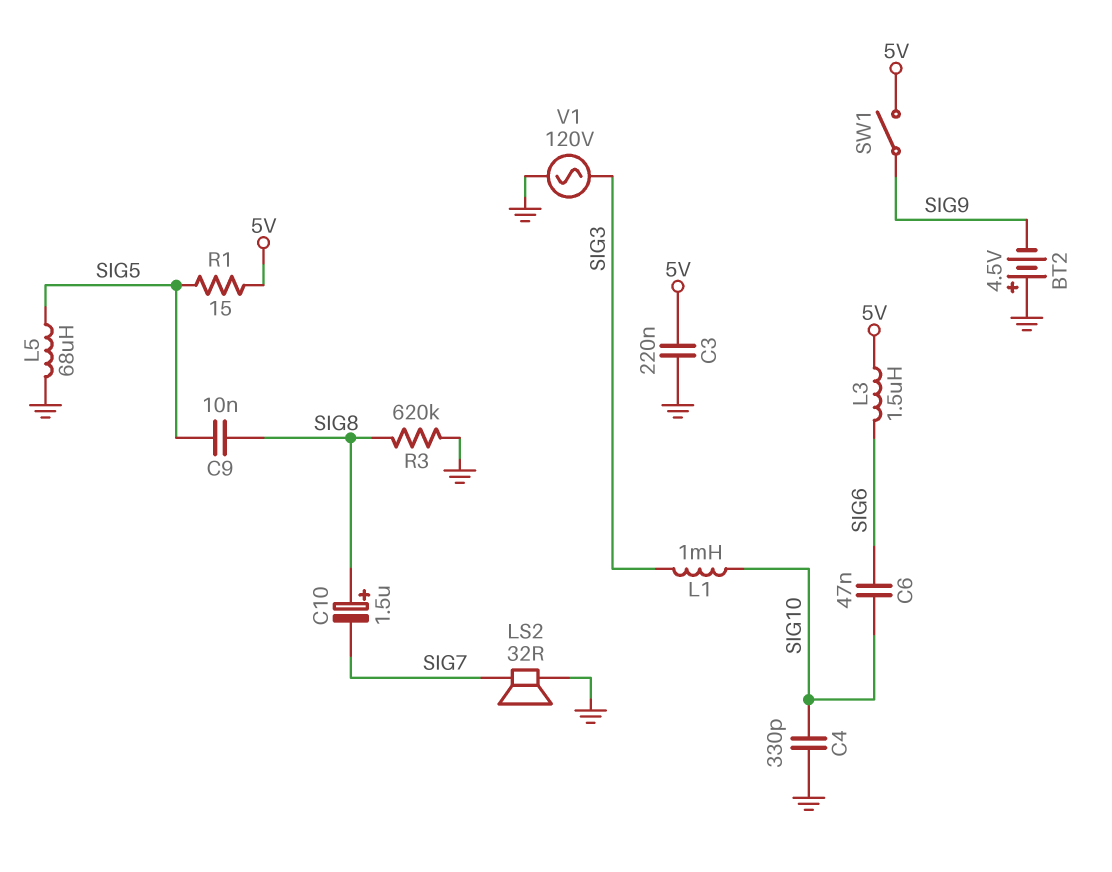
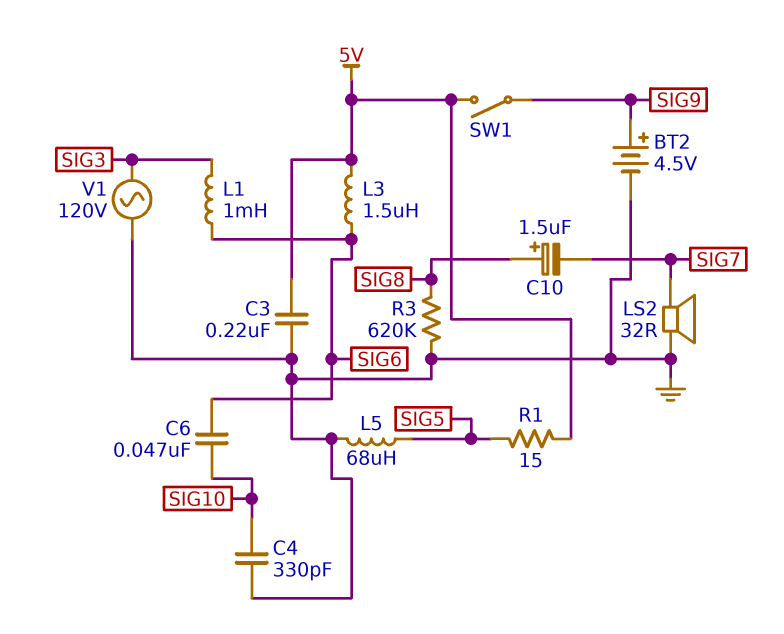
BT2: 4.5V (plus GND, minus SIG9) -> 4.5V (plus SIG9, minus GND)
C9: 10nF (SIG5, SIG8) -> none
L1: 1mH (SIG3, SIG10) -> 1mH (SIG3, SIG6)

